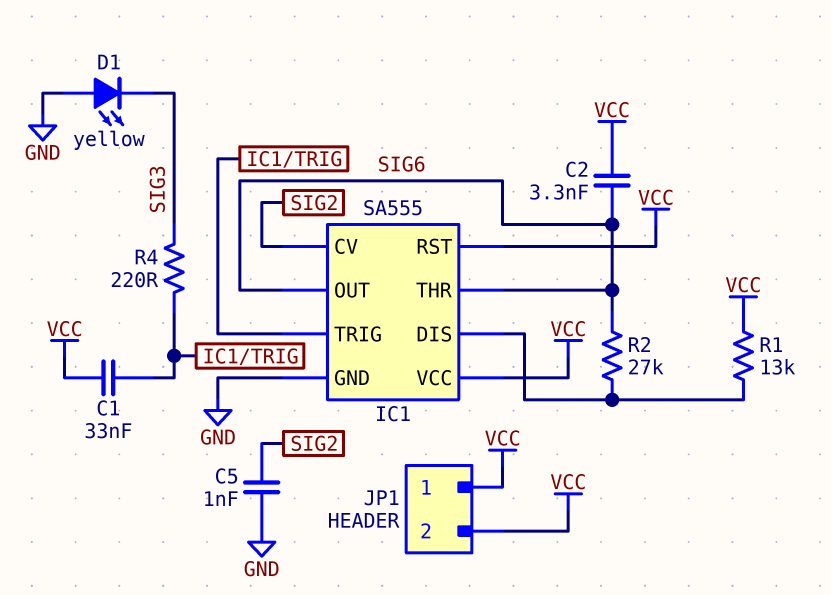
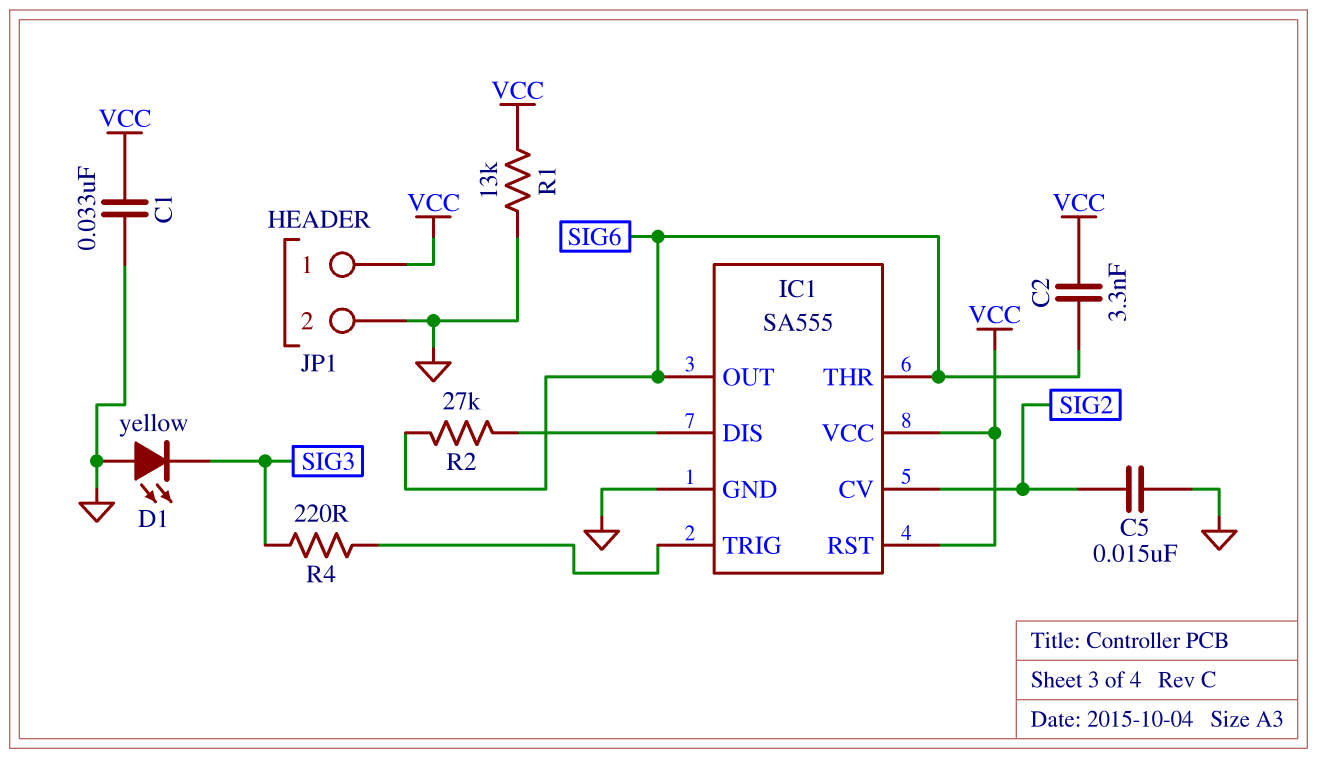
C1: 33nF (IC1/TRIG, VCC) -> 33nF (GND, VCC)
C5: 1nF (GND, SIG2) -> 15nF (GND, SIG2)
JP1 pin 2: VCC -> GND
R1: 13k (IC1/DIS, VCC) -> 13k (GND, VCC)

